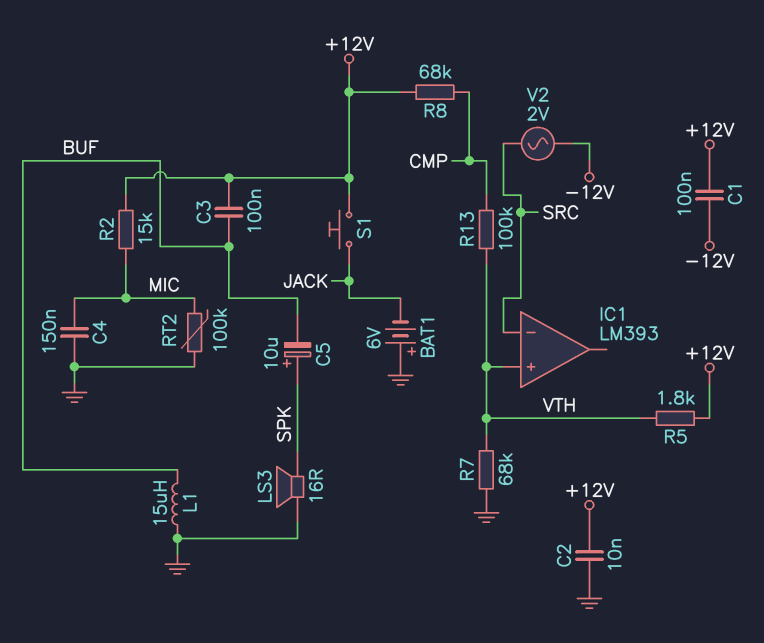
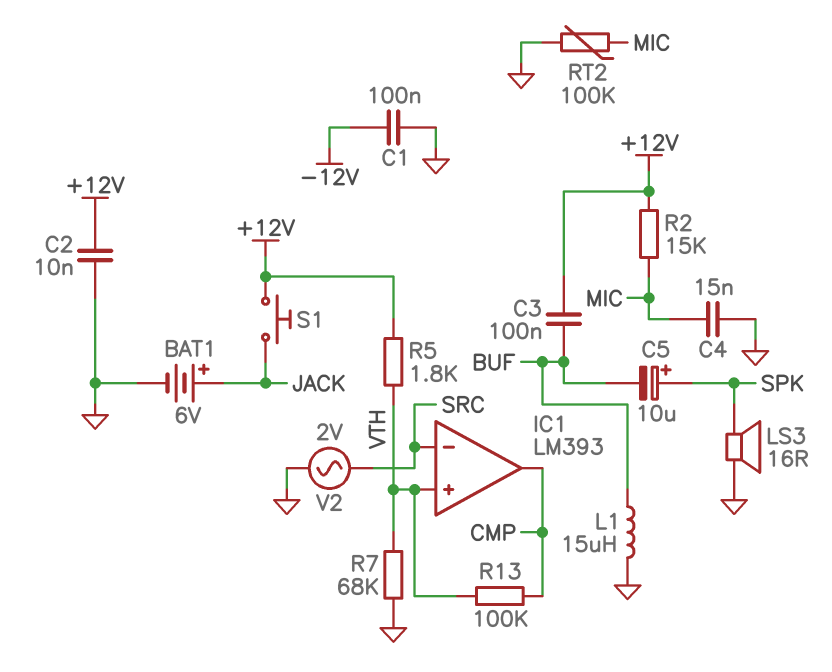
BAT1: 6V (plus GND, minus JACK) -> 6V (plus JACK, minus GND)
C1: 100nF (+12V, -12V) -> 100nF (-12V, GND)
C4: 150nF (GND, MIC) -> 15nF (GND, MIC)
IC1 pin out: none -> CMP
R8: 68k (+12V, CMP) -> none
V2: AC 2V (-12V, SRC) -> AC 2V (GND, SRC)

